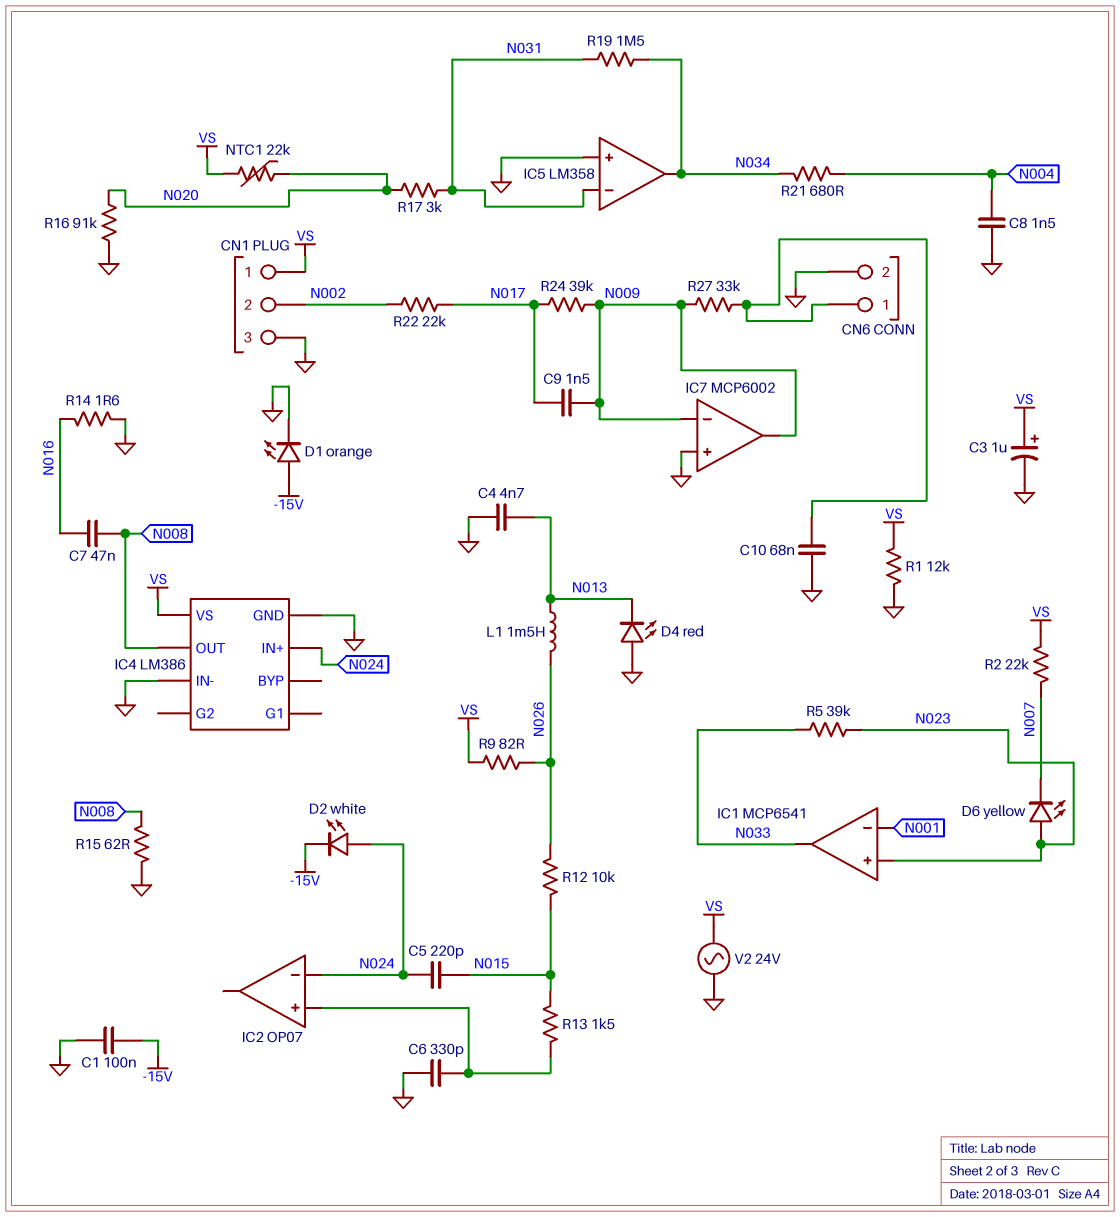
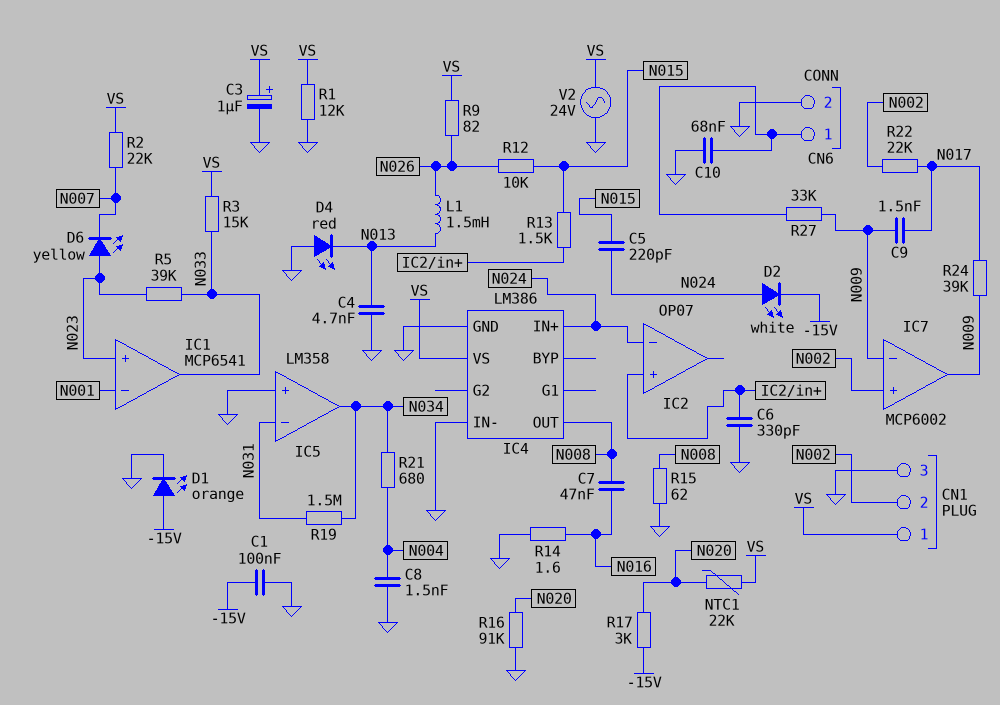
IC7 pin in+: GND -> N002
R3: none -> 15k (N033, VS)
R17: 3k (N020, N031) -> 3k (-15V, N020)

